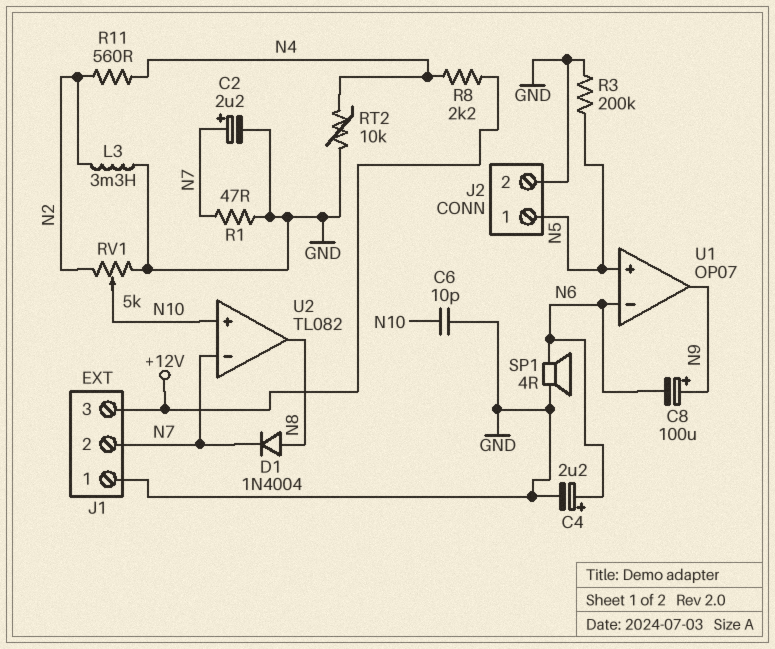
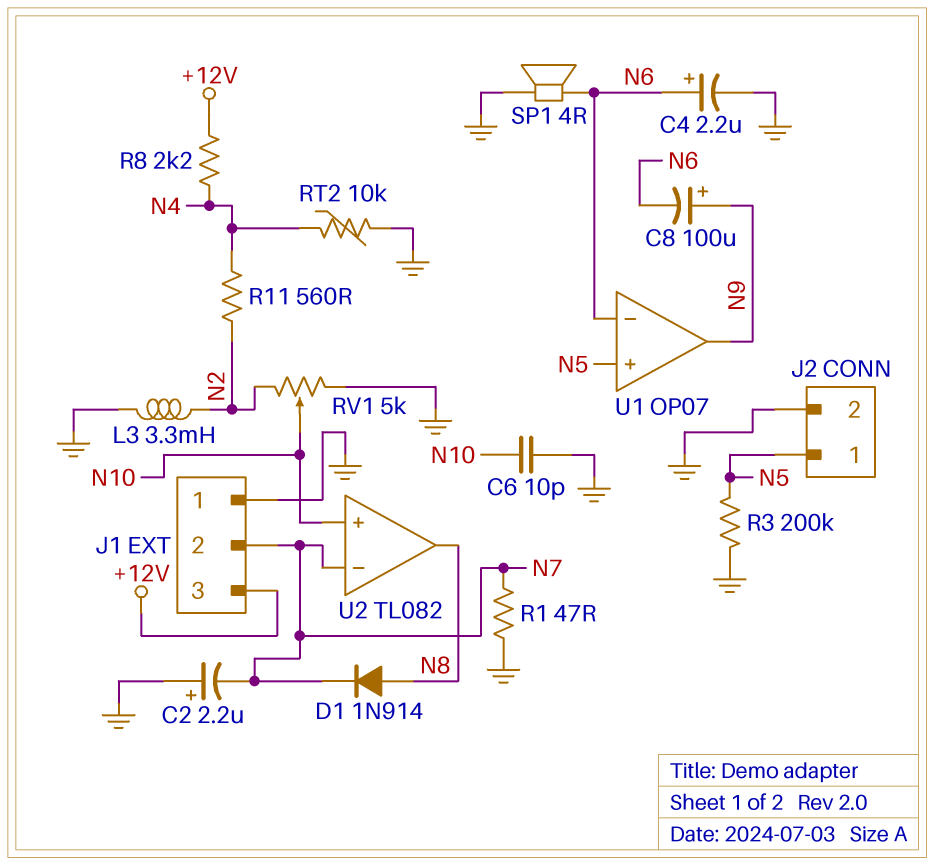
C2: 2.2uF (plus N7, minus GND) -> 2.2uF (plus GND, minus N7)
D1: diode 1N4004 (A N8, K N7) -> diode 1N914 (A N8, K N7)

